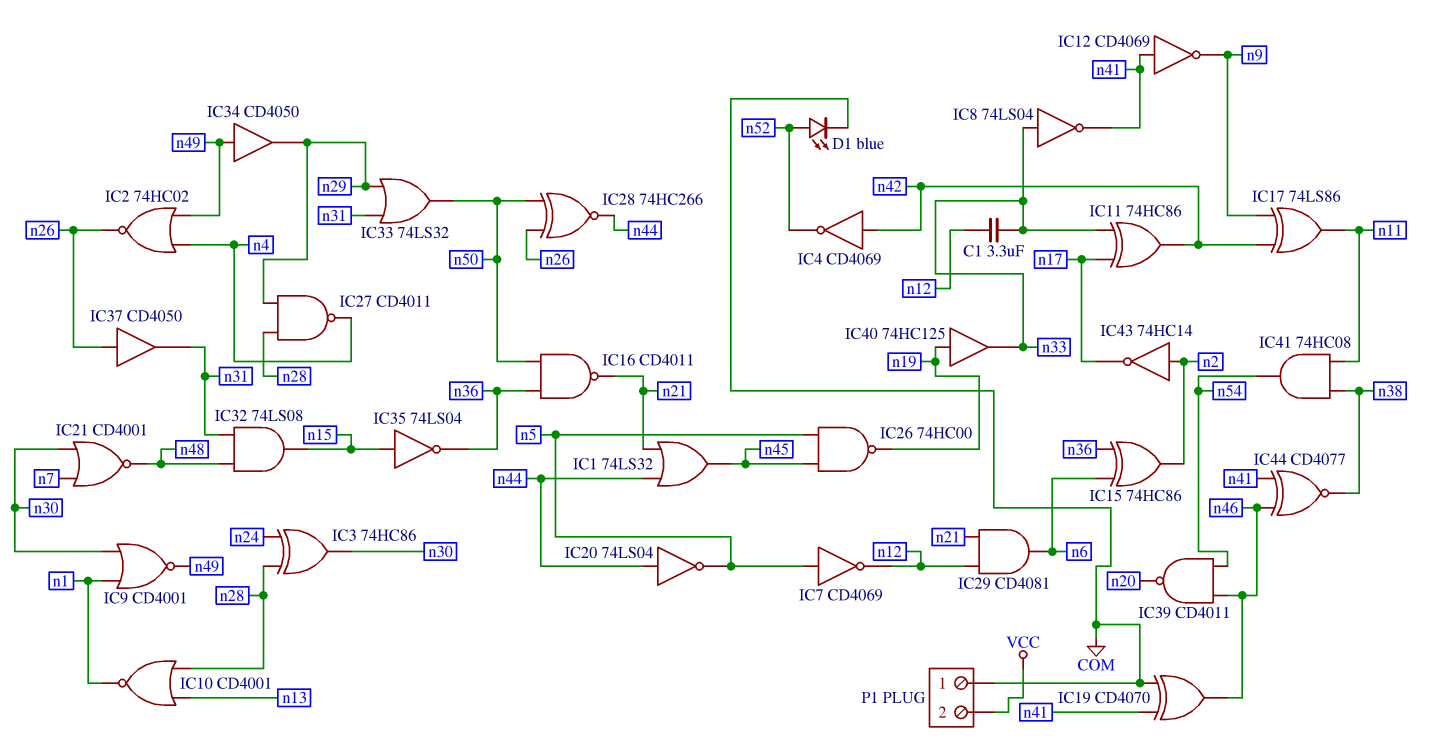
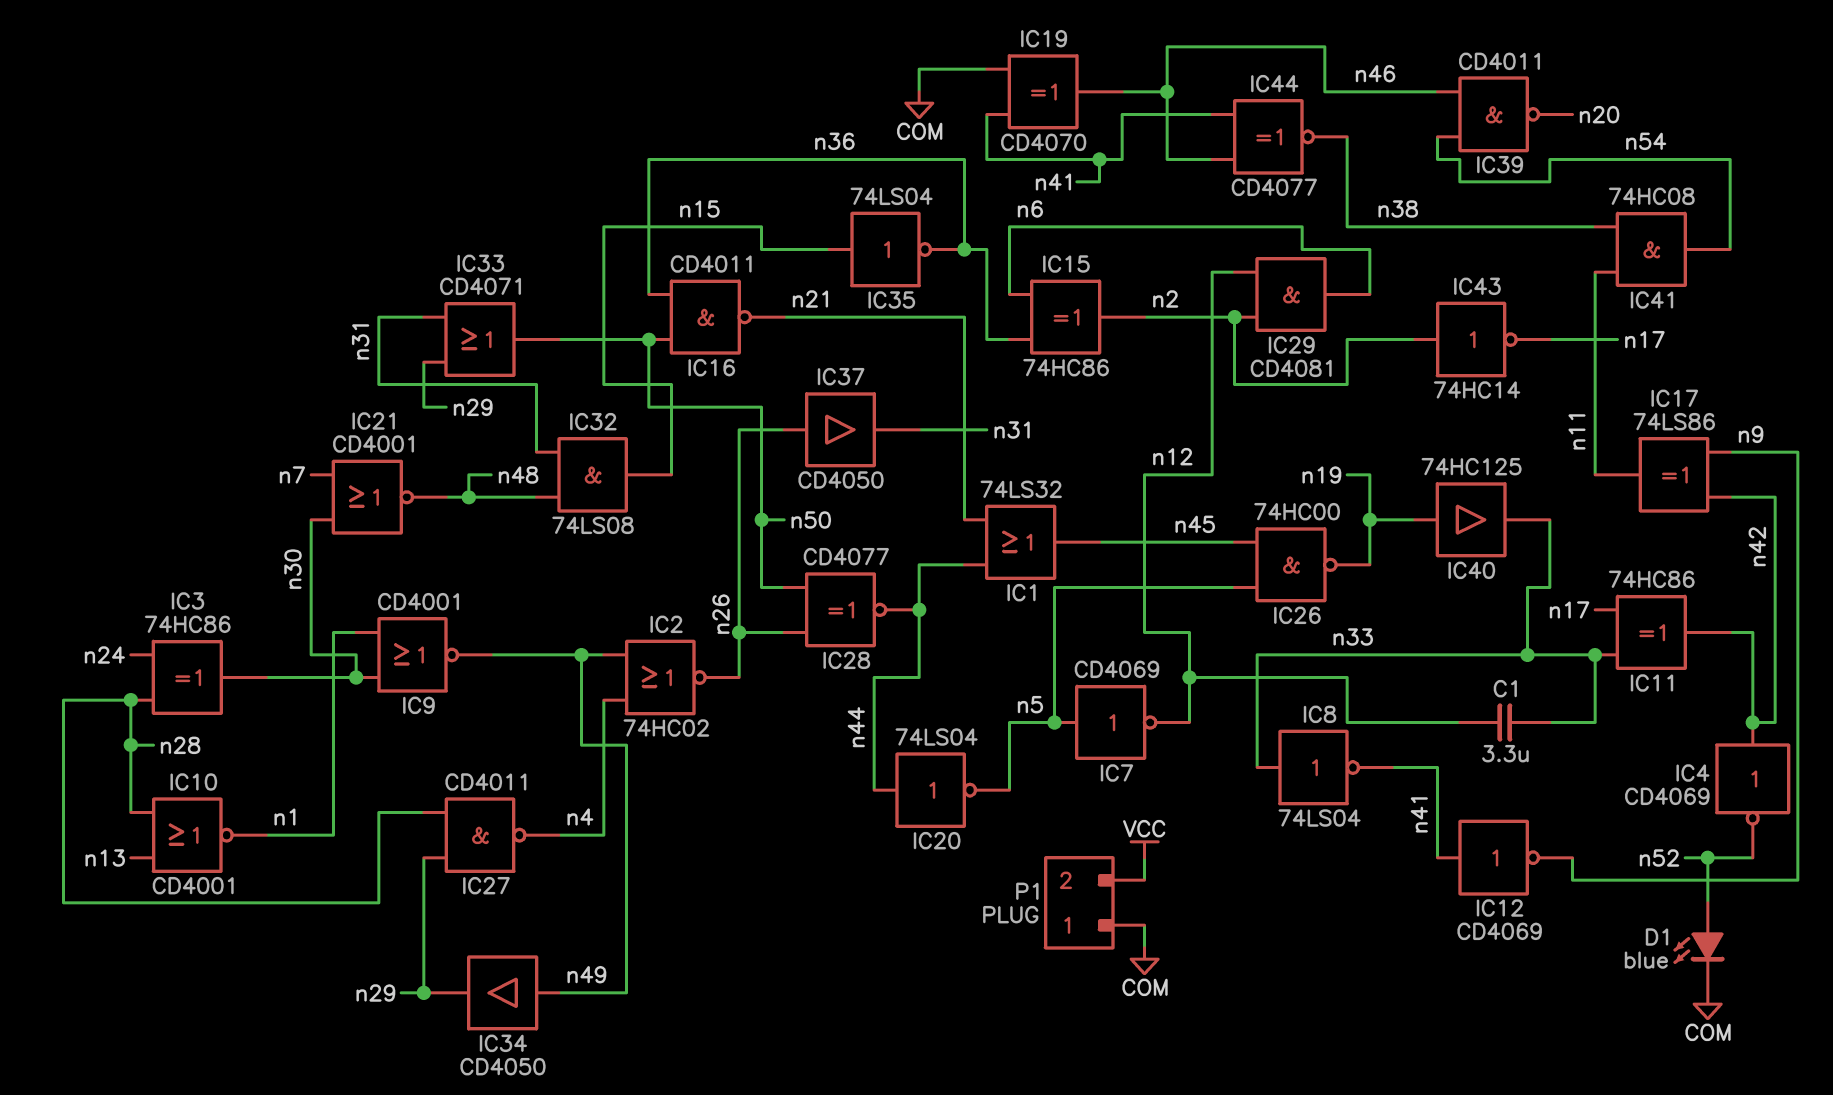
IC28: XNOR 74HC266 (in n26, in n50, out n44) -> XNOR CD4077 (in n26, in n50, out n44)
IC29: AND CD4081 (in n12, in n21, out n6) -> AND CD4081 (in n2, in n12, out n6)
IC33: OR 74LS32 (in n29, in n31, out n50) -> OR CD4071 (in n29, in n31, out n50)

